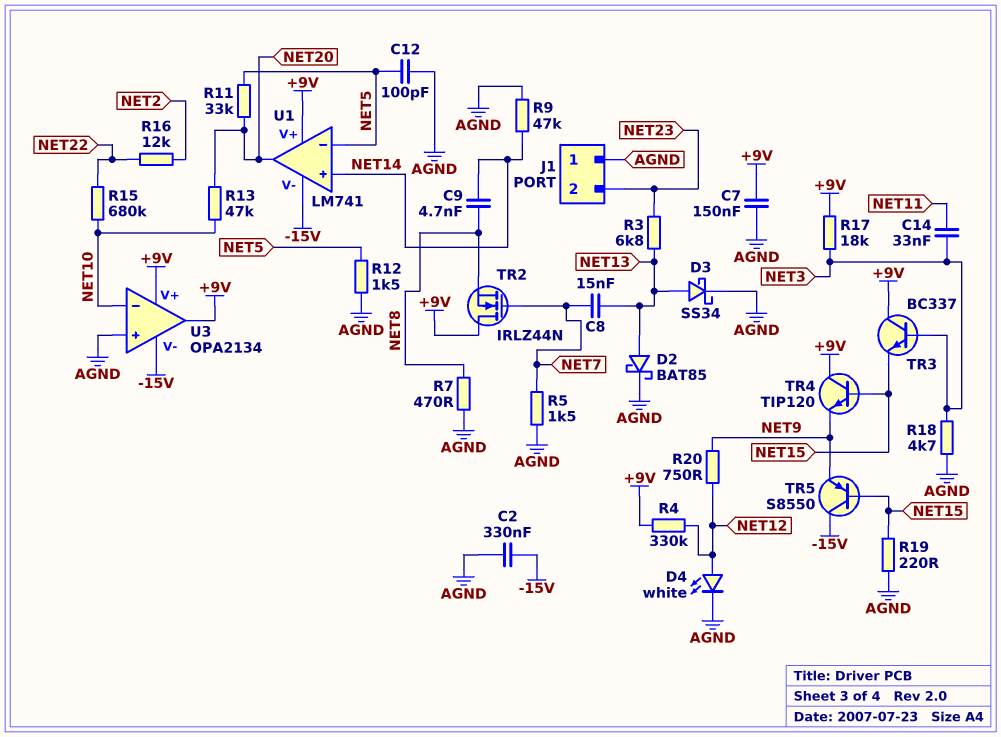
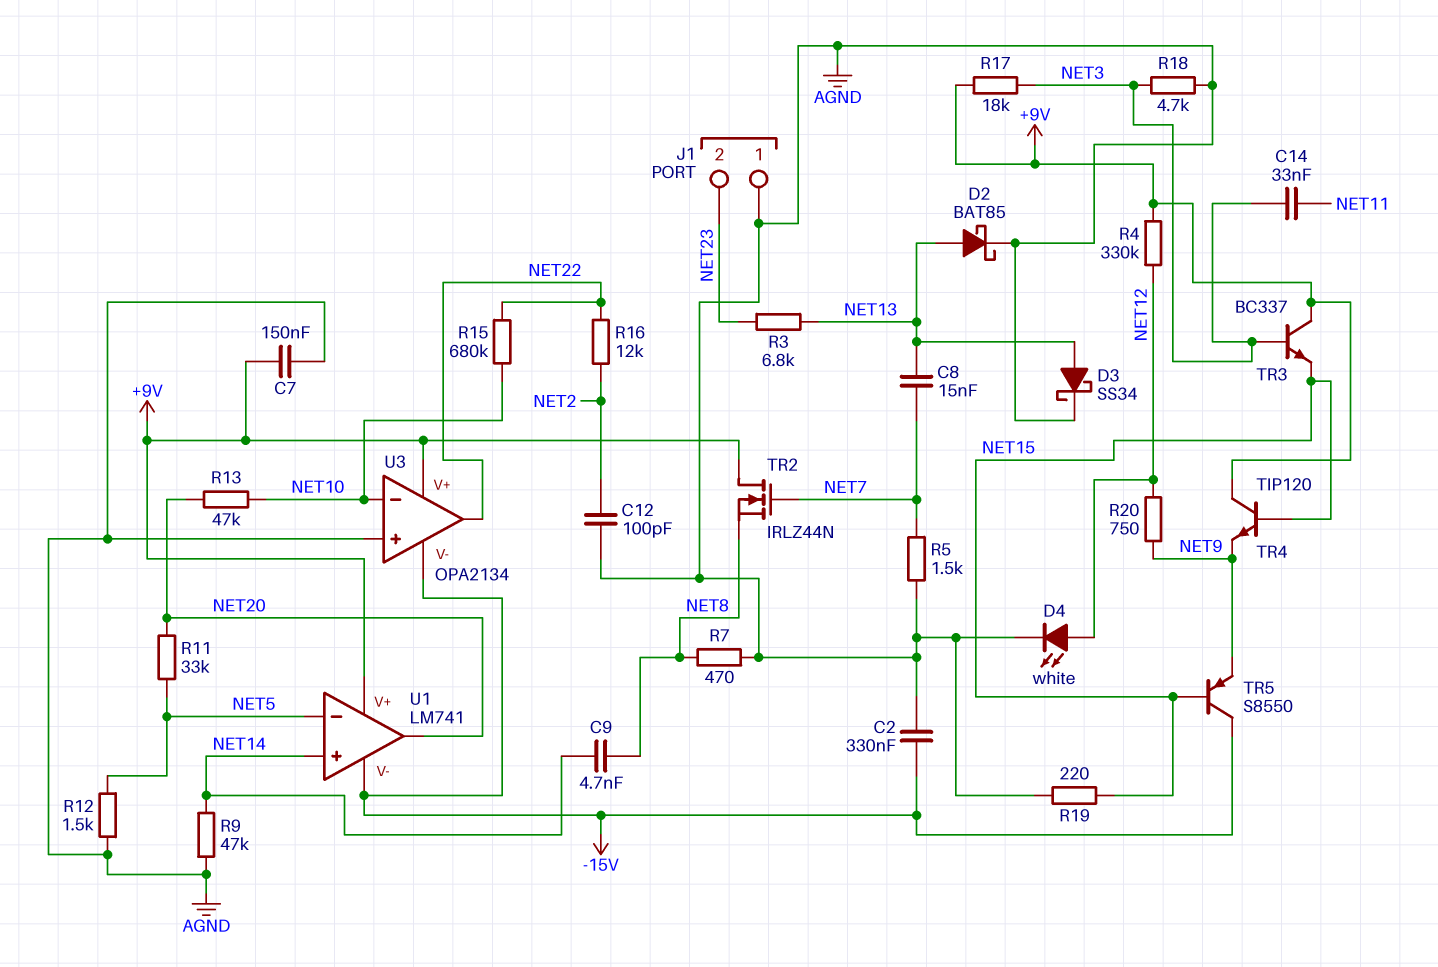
C12: 100pF (AGND, NET5) -> 100pF (AGND, NET2)
U3 pin out: +9V -> NET22

